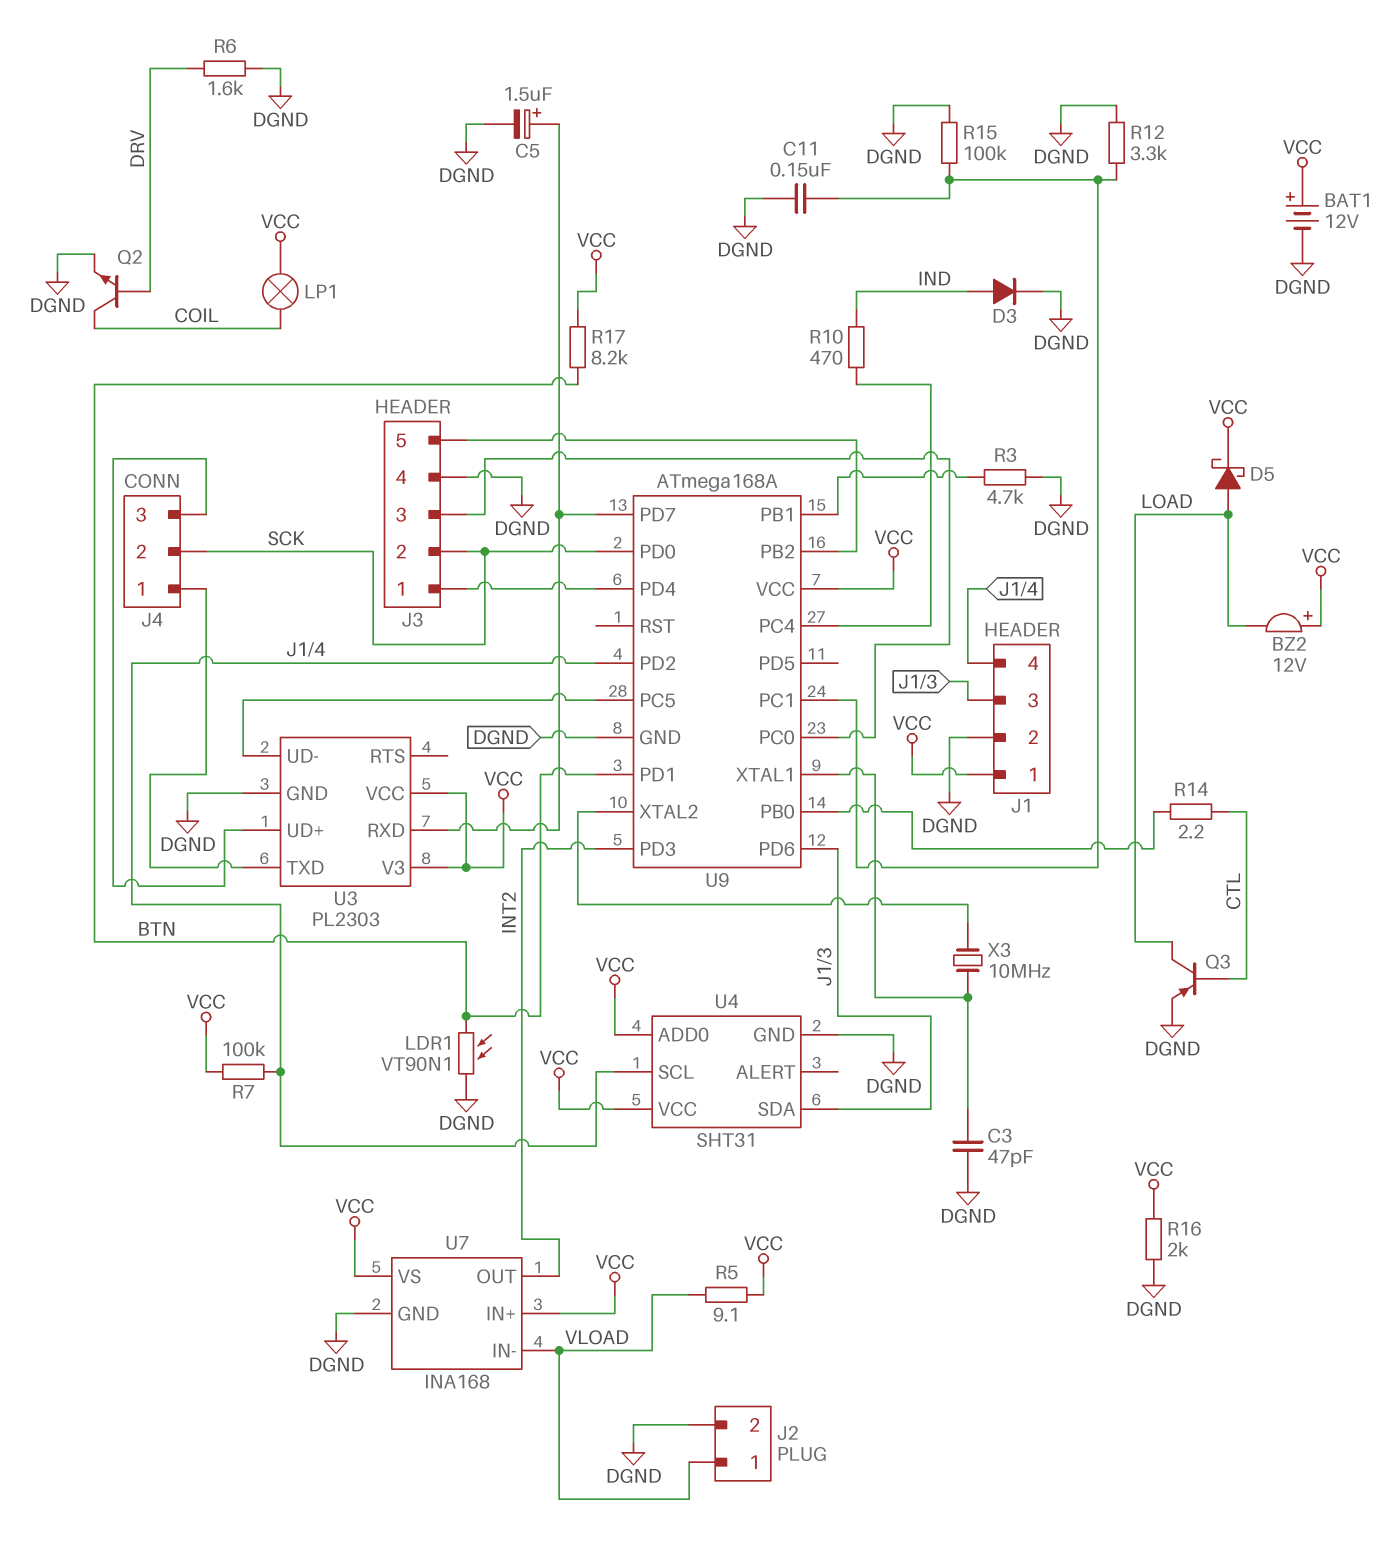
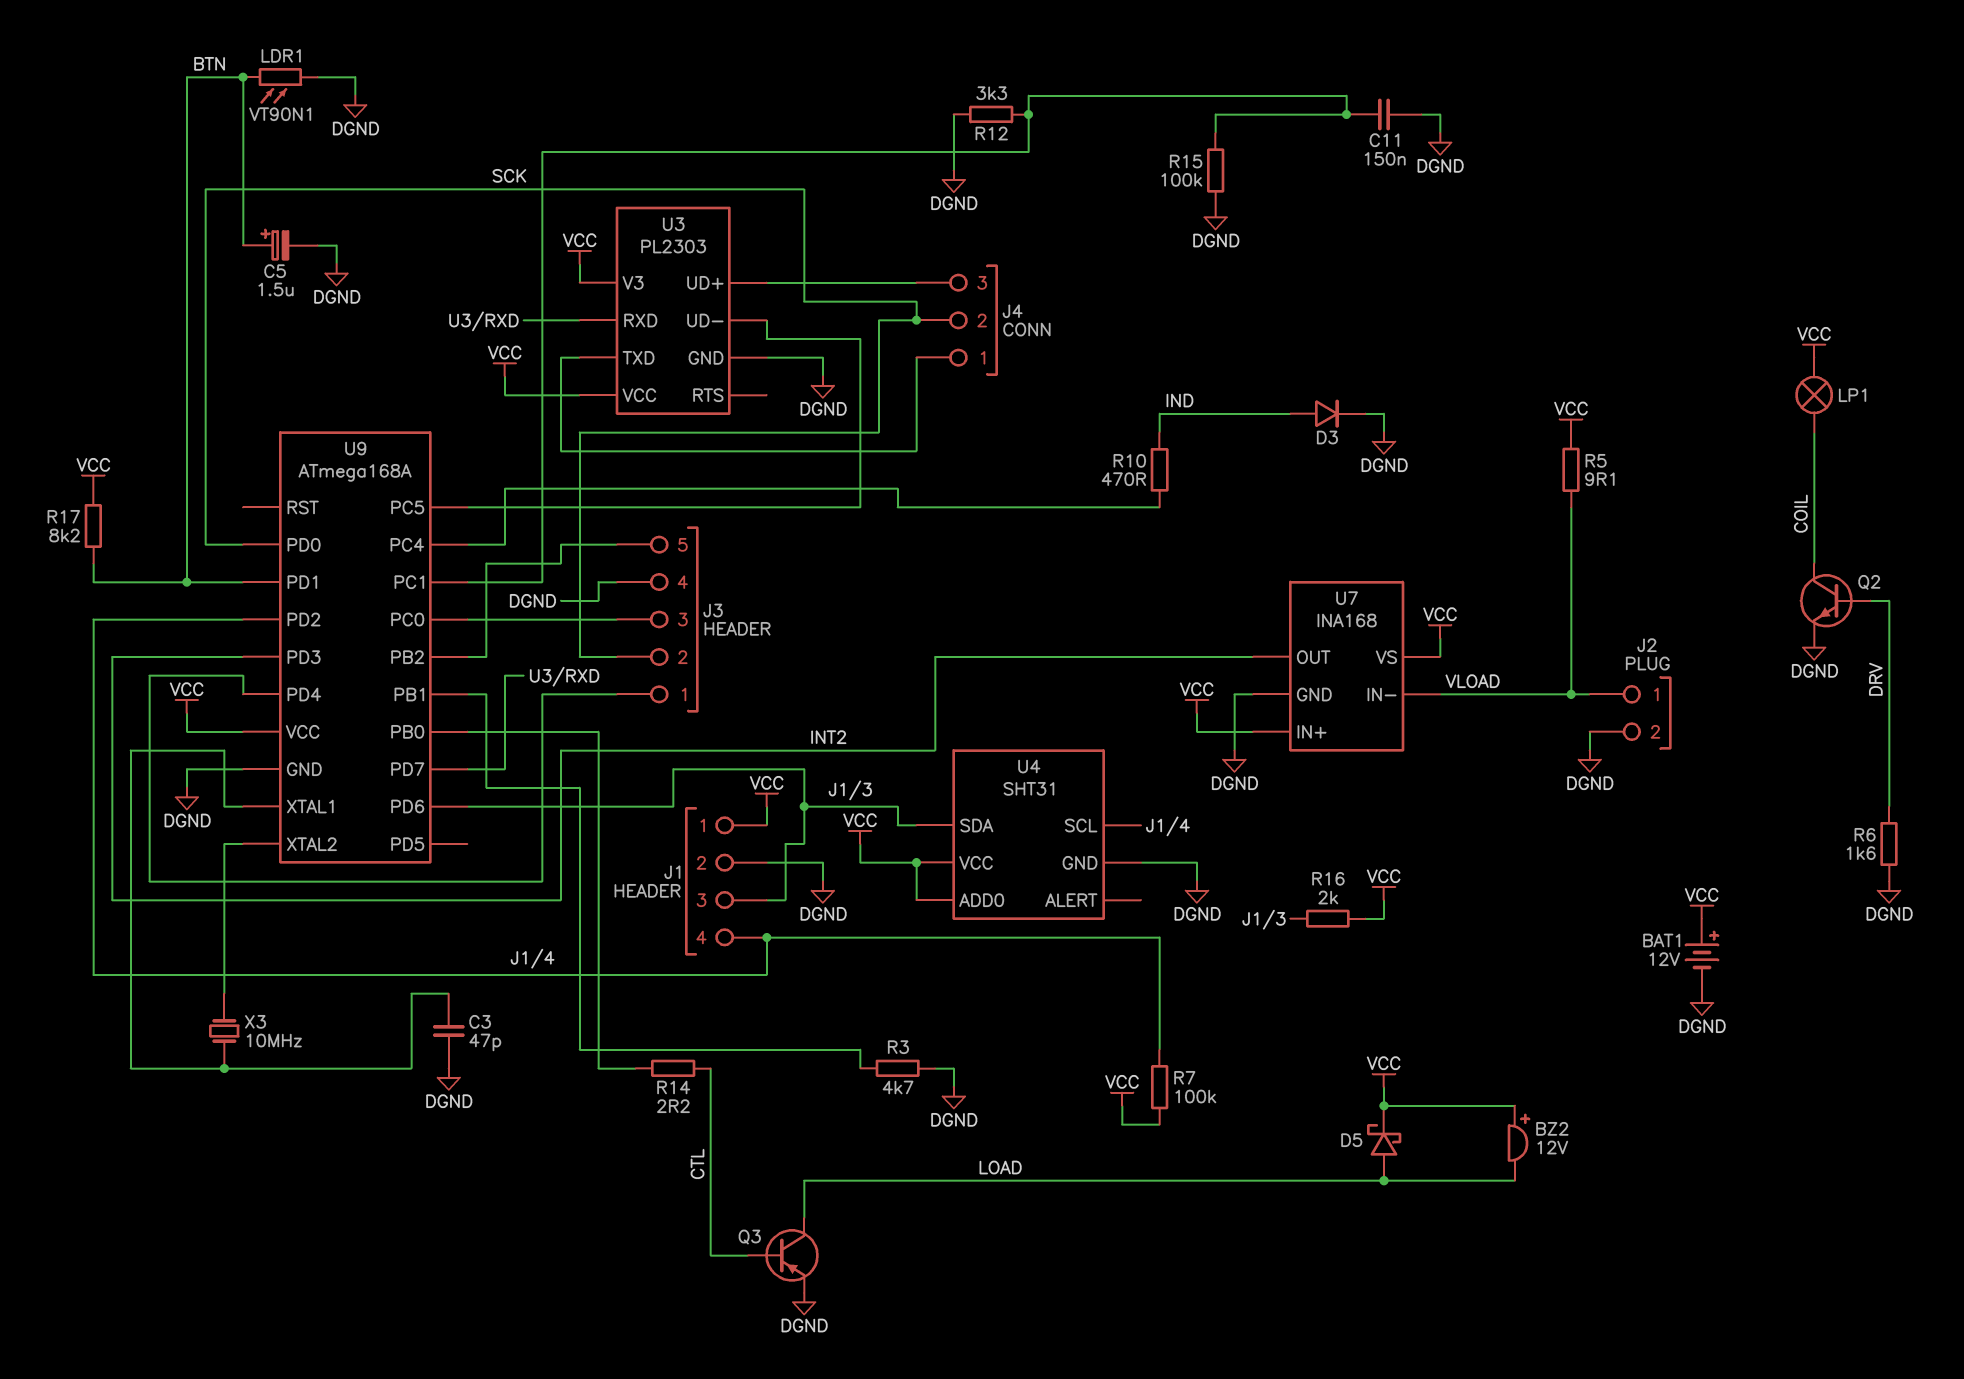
C5: 1.5uF (plus U3/RXD, minus DGND) -> 1.5uF (plus BTN, minus DGND)
R16: 2k (DGND, VCC) -> 2k (J1/3, VCC)

